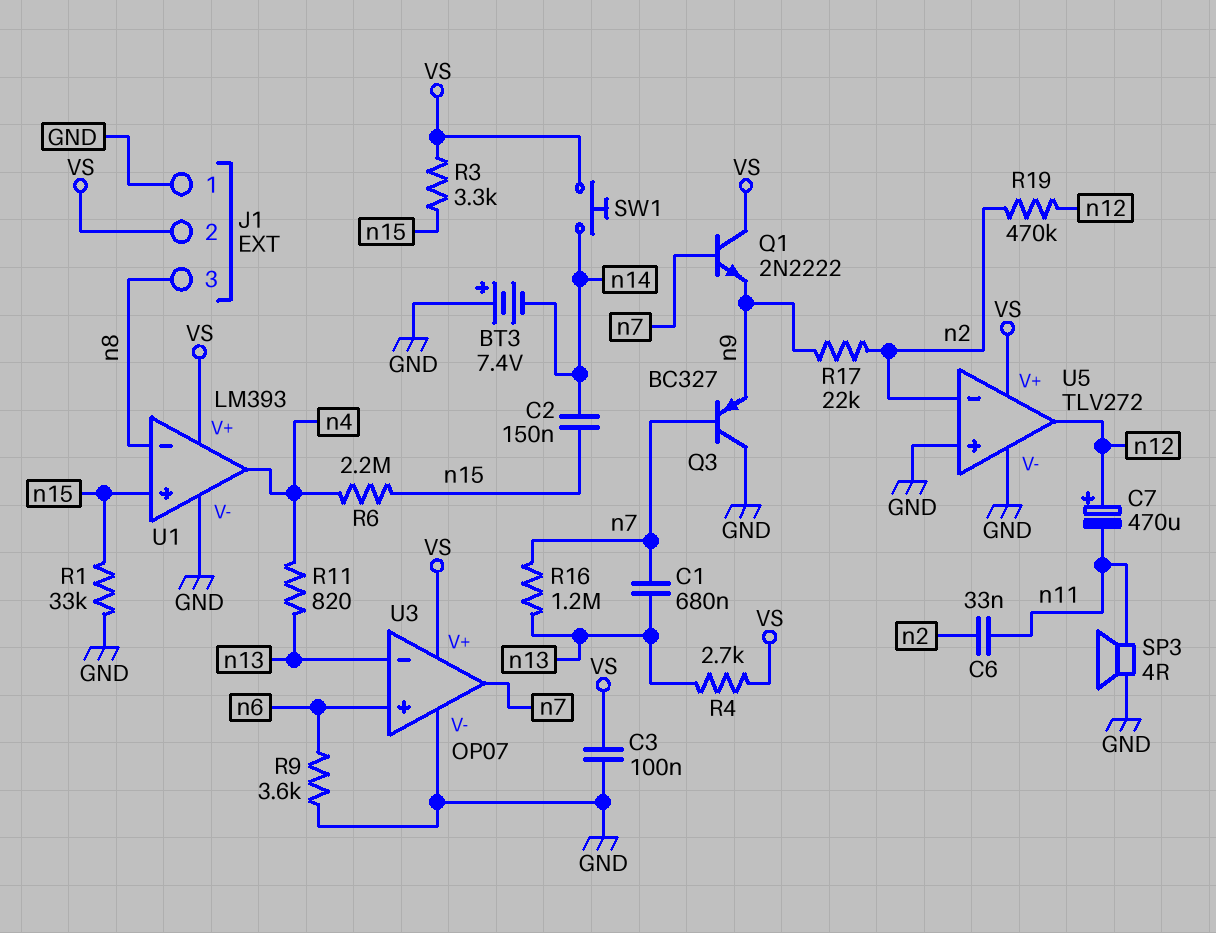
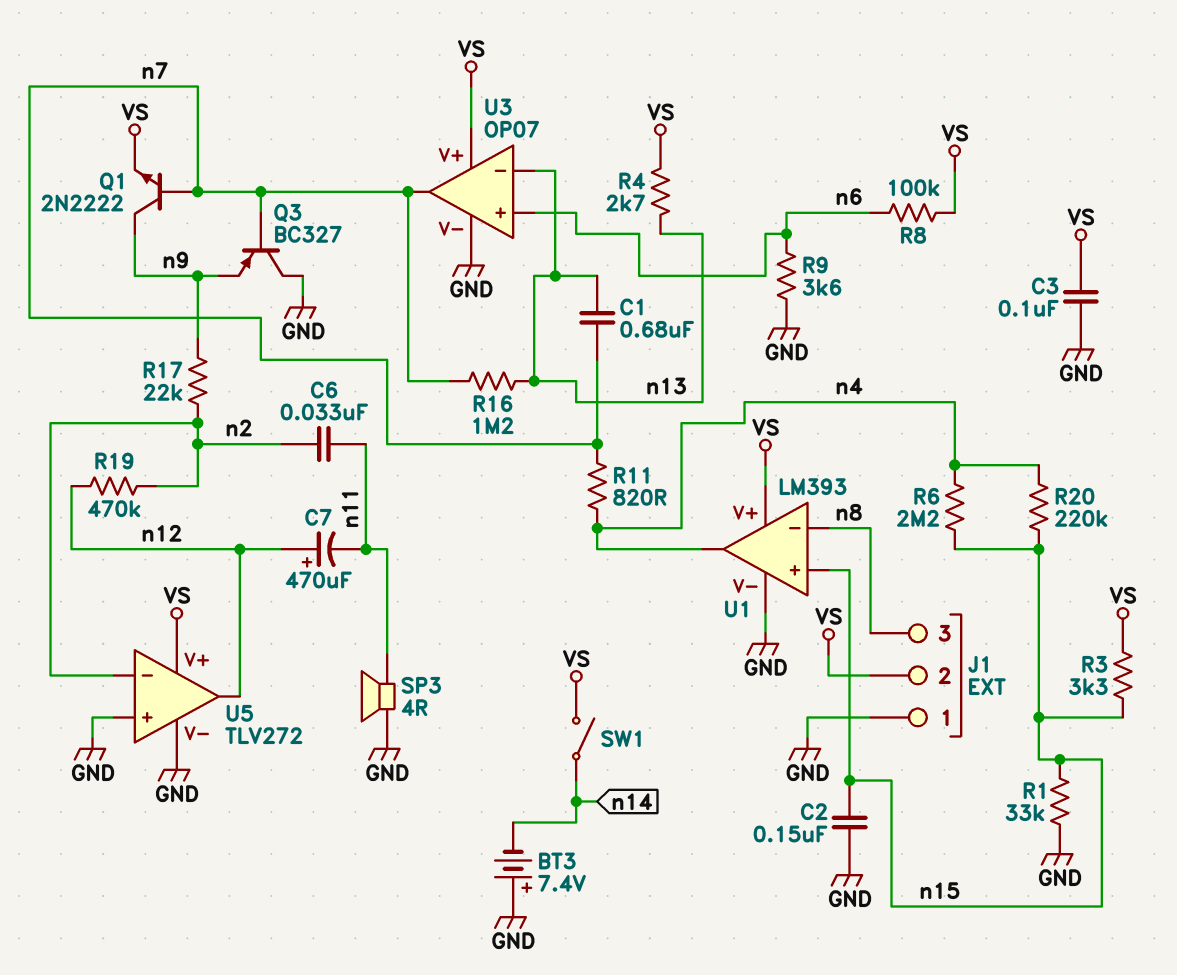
C2: 150nF (n14, n15) -> 150nF (GND, n15)
Q1: NPN 2N2222 (B n7, C VS, E n9) -> NPN 2N2222 (B n7, C n9, E VS)
R8: none -> 100k (VS, n6)
R11: 820 (n4, n13) -> 820 (n4, n7)
R20: none -> 220k (n4, n15)
SW1: button (VS, n14) -> switch (VS, n14)

